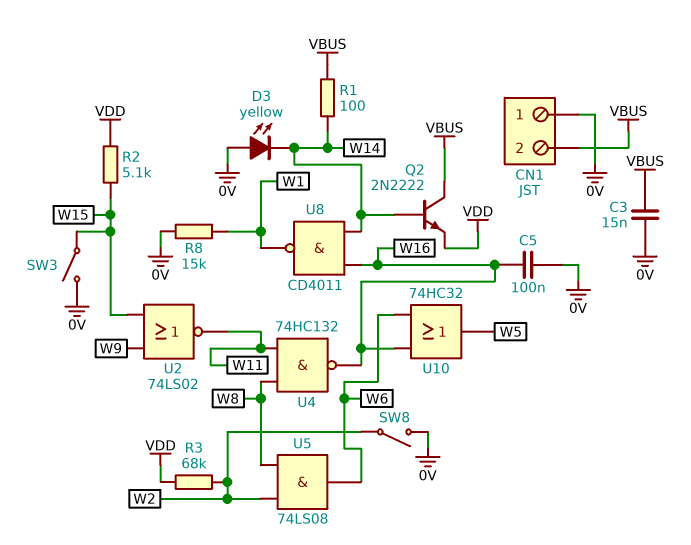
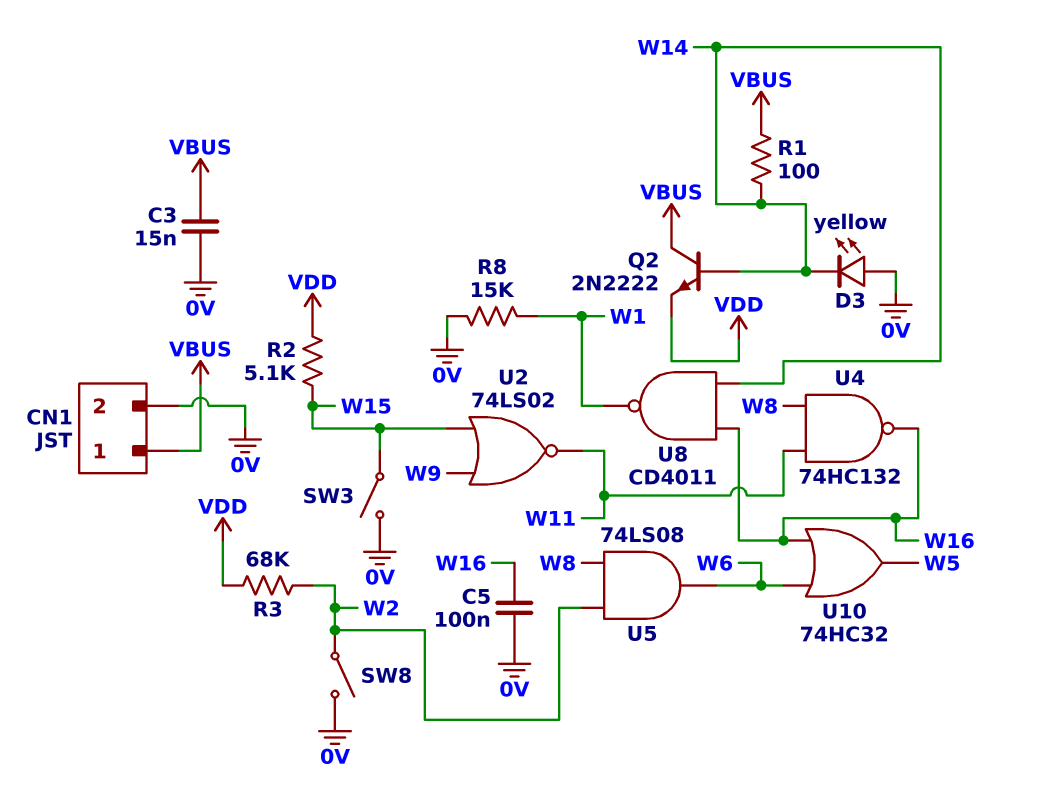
CN1 pin 1: 0V -> VBUS
CN1 pin 2: VBUS -> 0V

